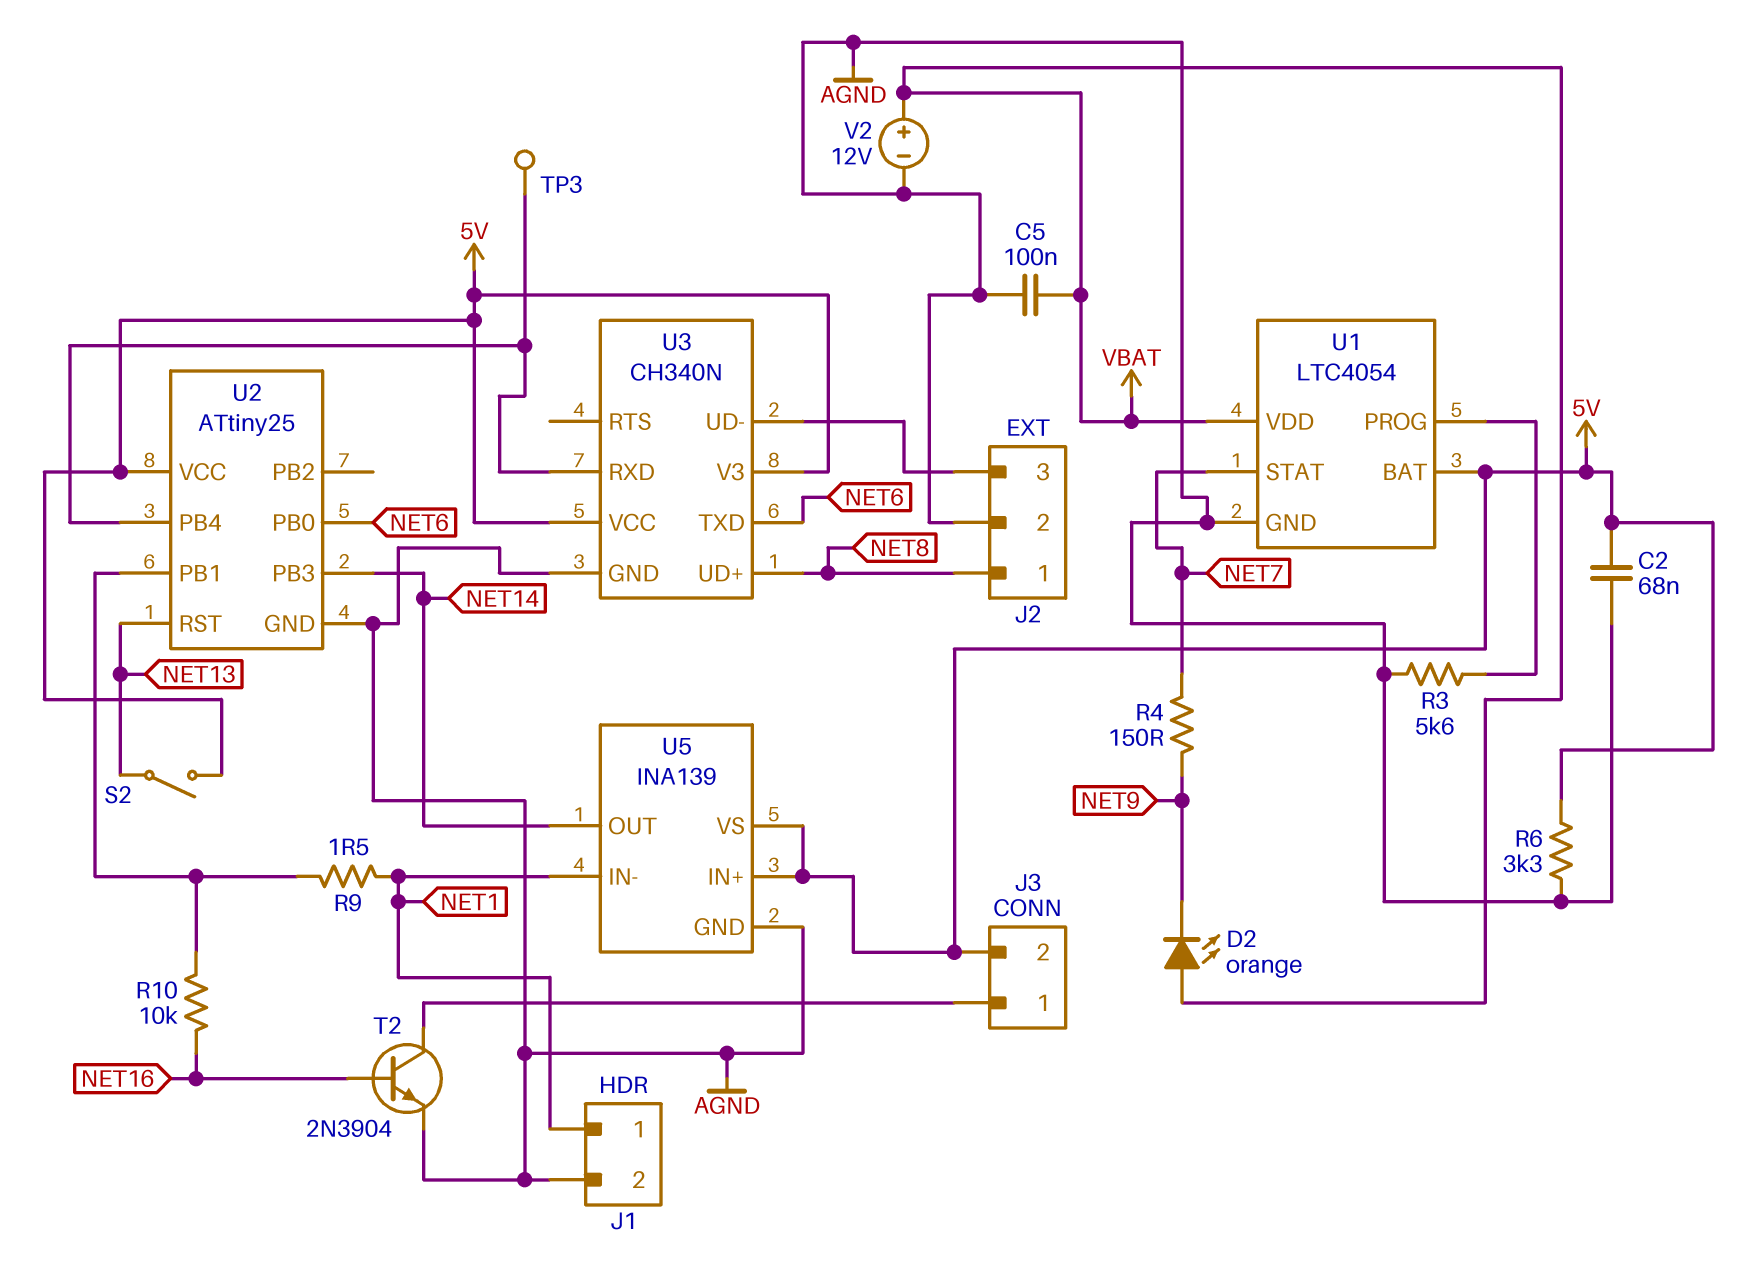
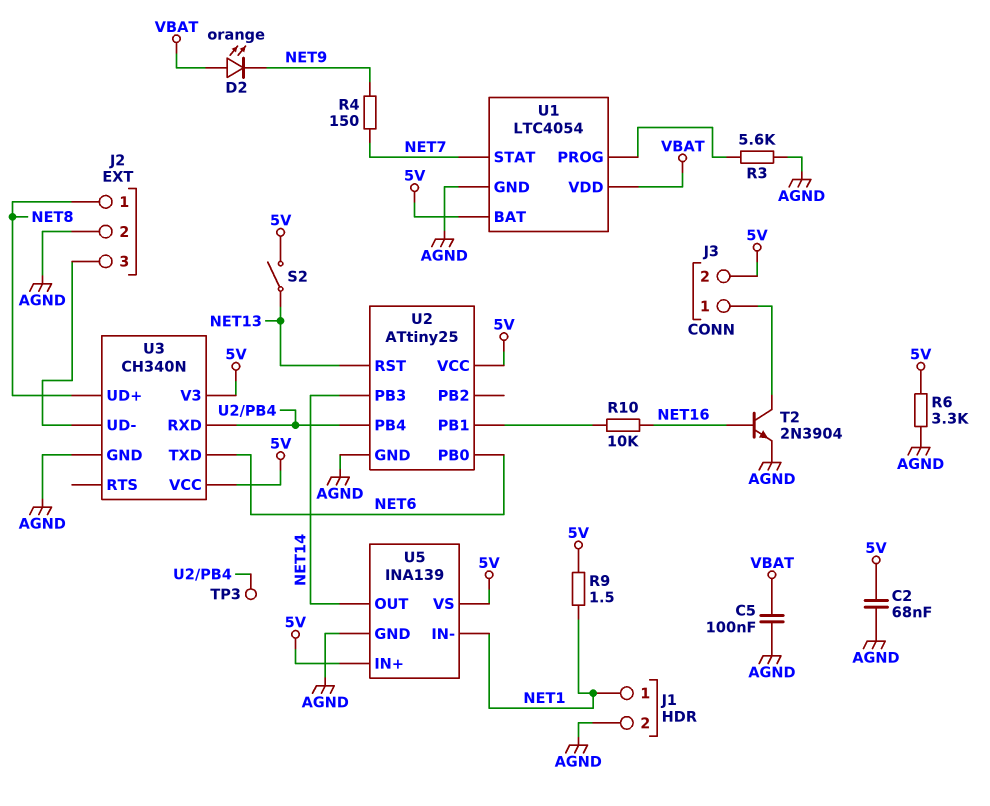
R9: 1.5 (NET1, U2/PB1) -> 1.5 (5V, NET1)
V2: 12V (plus VBAT, minus AGND) -> none

